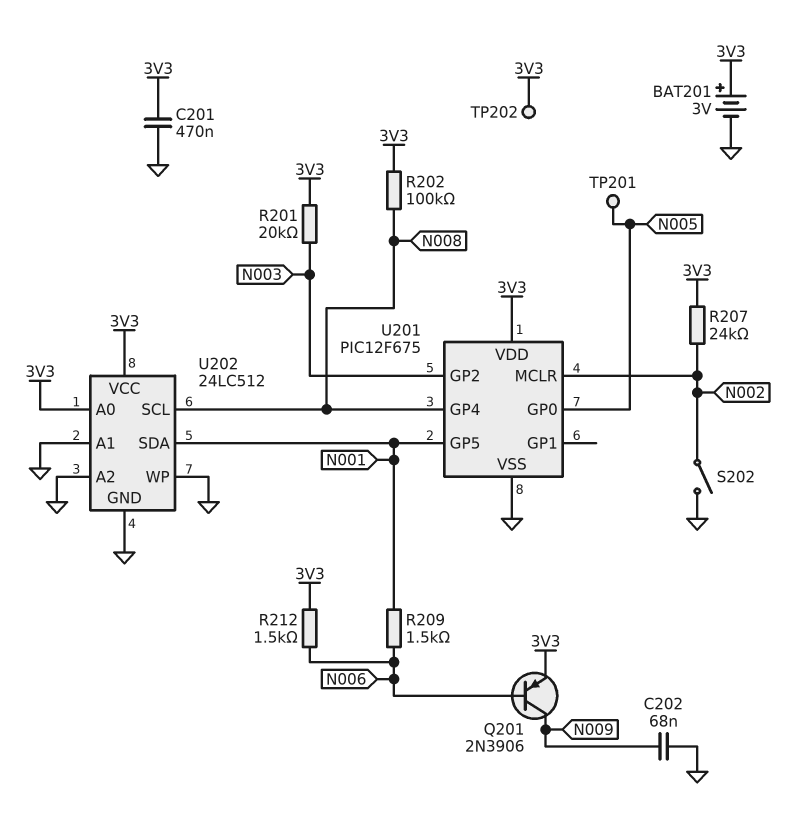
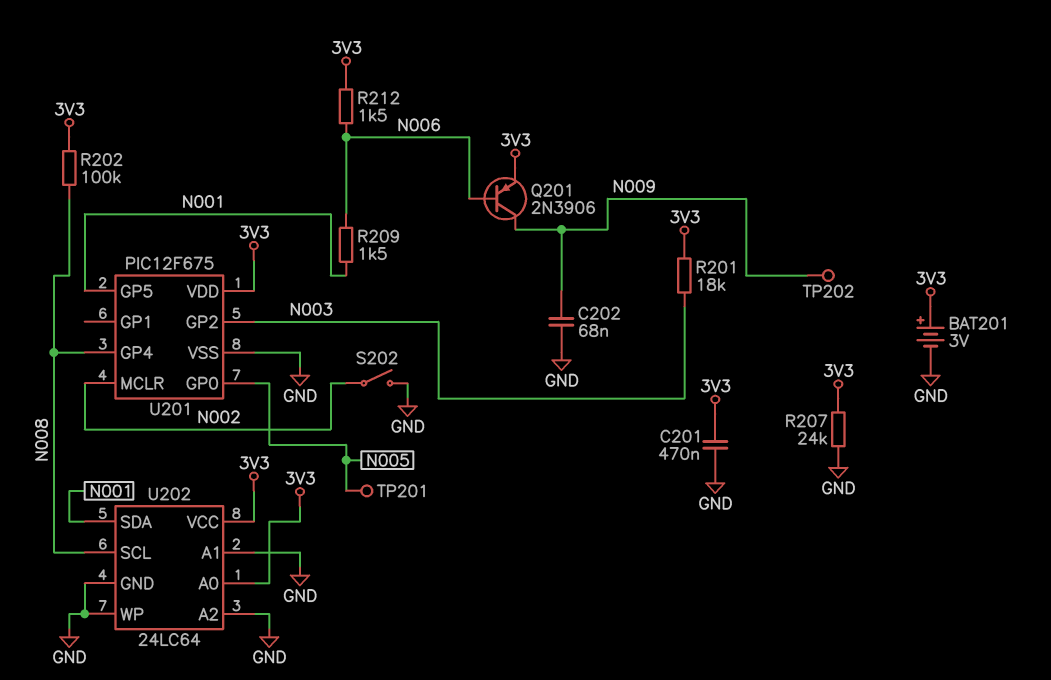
R201: 20k (3V3, N003) -> 18k (3V3, N003)
R207: 24k (3V3, N002) -> 24k (3V3, GND)
TP202: test point (3V3) -> test point (N009)
U202: 24LC512 -> 24LC64

